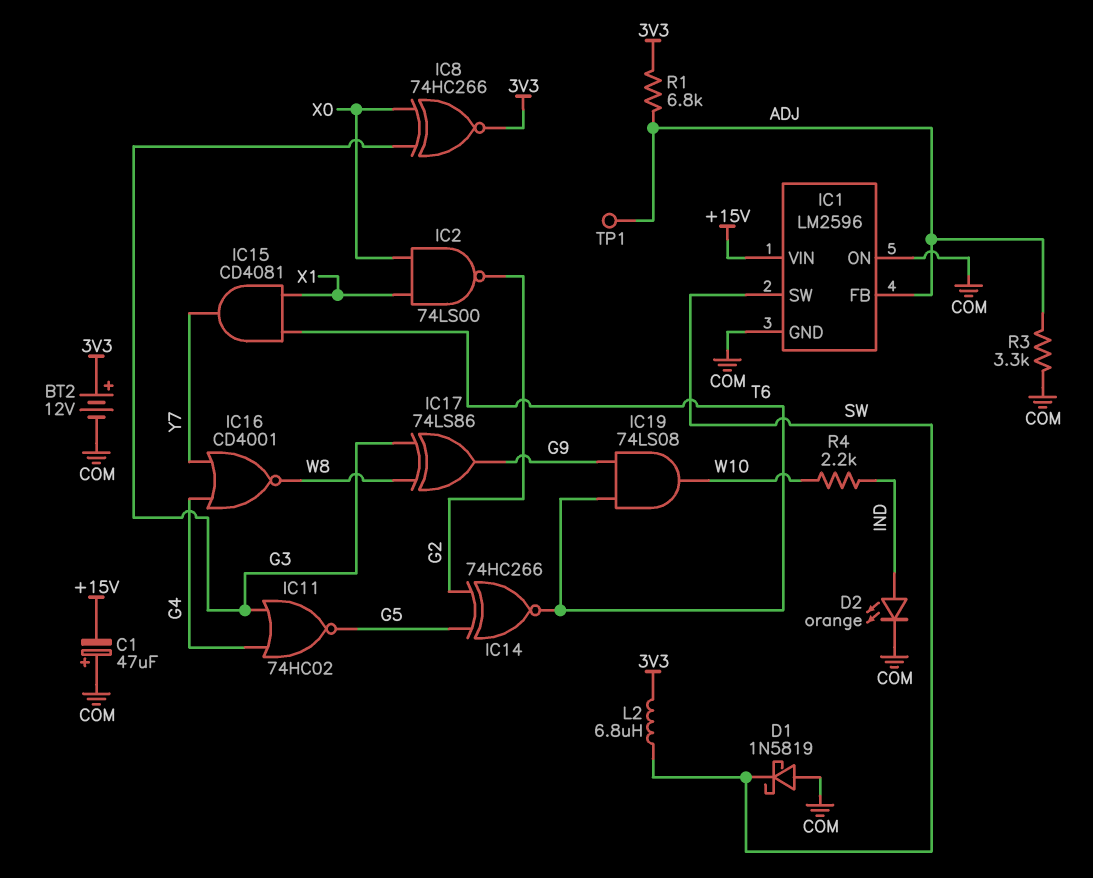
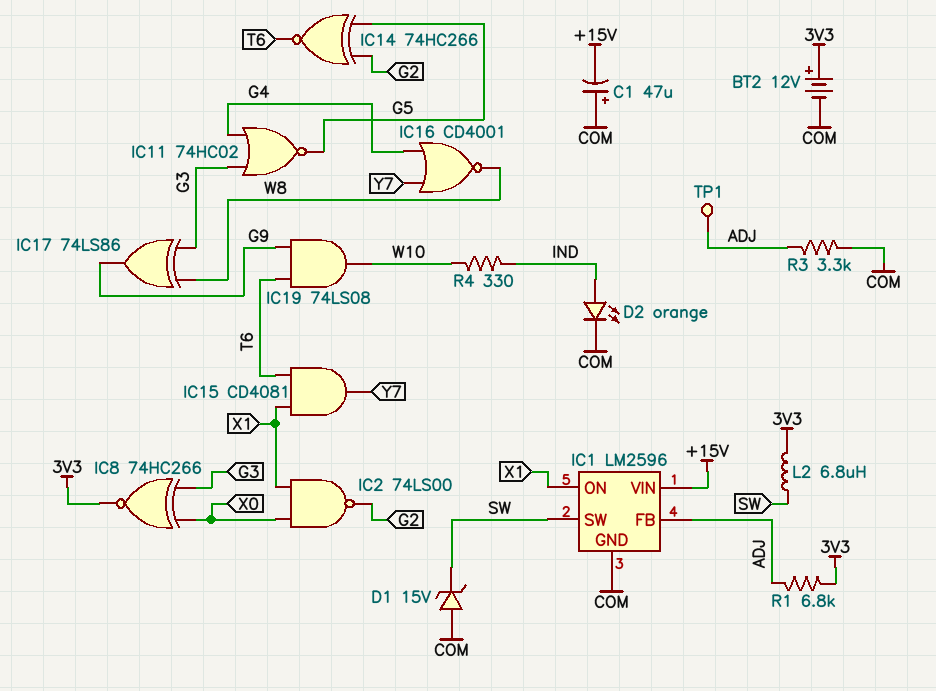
D1: schottky 1N5819 (A COM, K SW) -> zener 15V (A COM, K SW)
IC1 pin ON: COM -> X1
R4: 2.2k (IND, W10) -> 330 (IND, W10)

